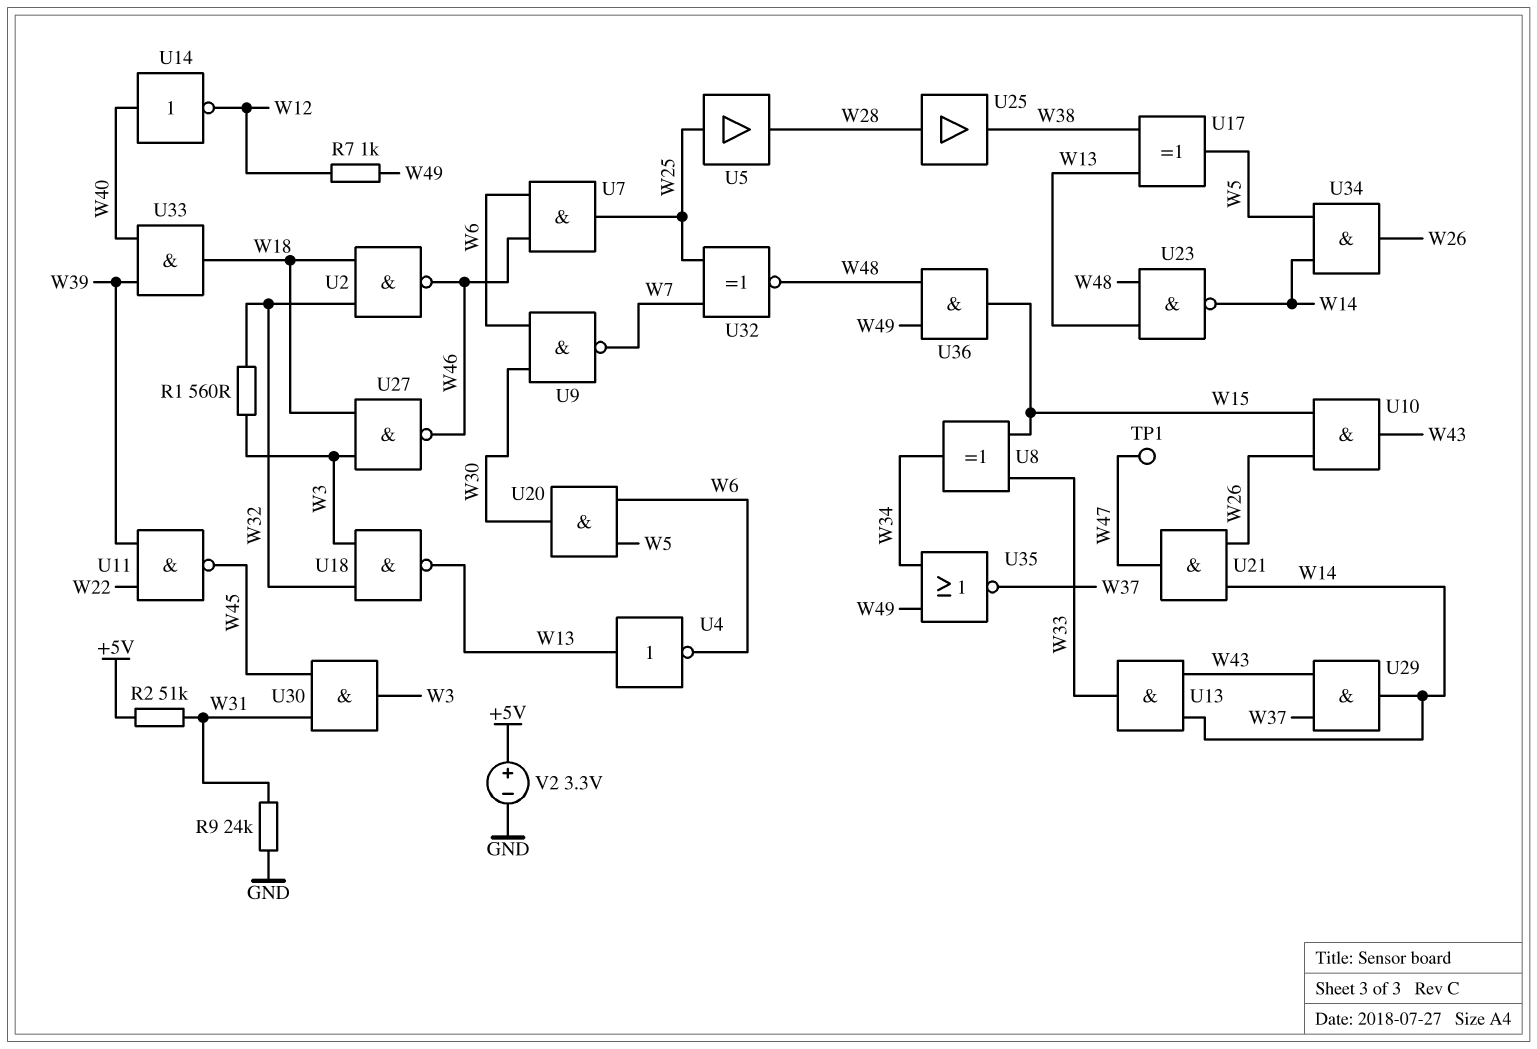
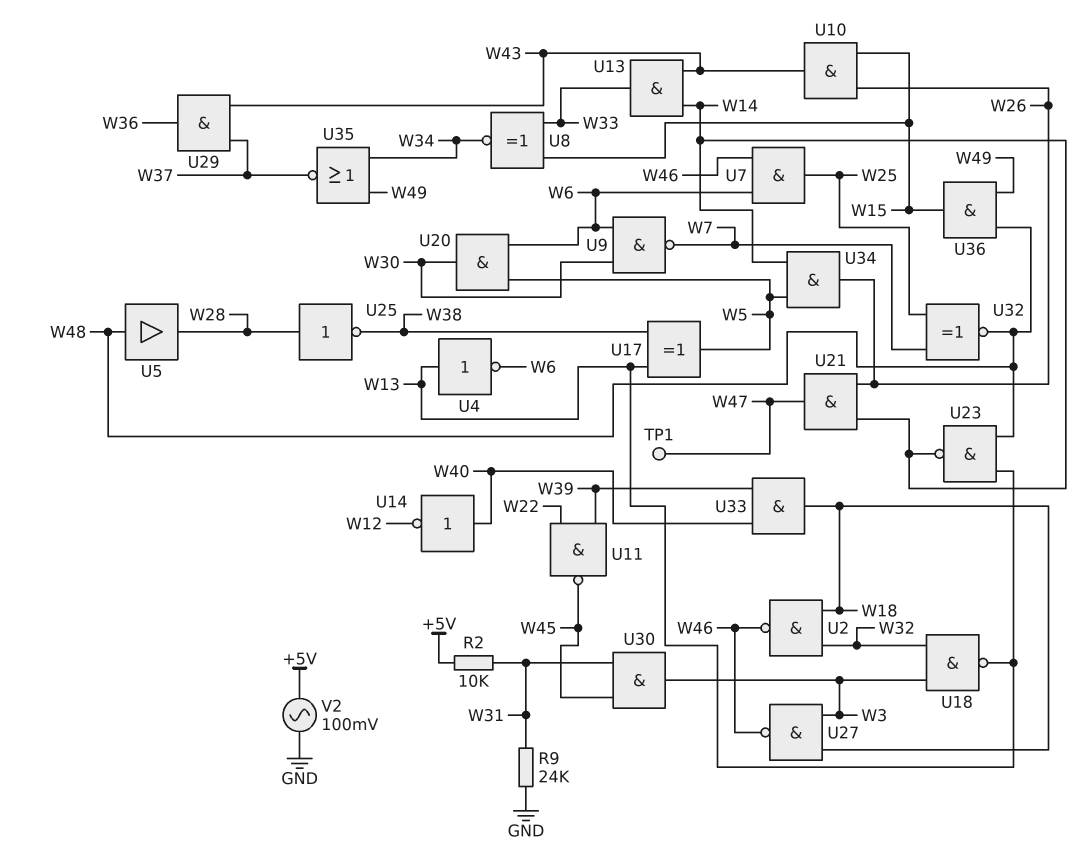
R1: 560 (W3, W32) -> none
R2: 51k (+5V, W31) -> 10k (+5V, W31)
R7: 1k (W12, W49) -> none
U5: buffer (in W25, out W28) -> buffer (in W48, out W28)
U8: XOR (in W15, in W33, out W34) -> XNOR (in W15, in W33, out W34)
U25: buffer (in W28, out W38) -> NOT (in W28, out W38)
U29: AND (in W37, in W43, out W14) -> AND (in W37, in W43, out W36)
V2: 3.3V (plus +5V, minus GND) -> AC 100mV (+5V, GND)

